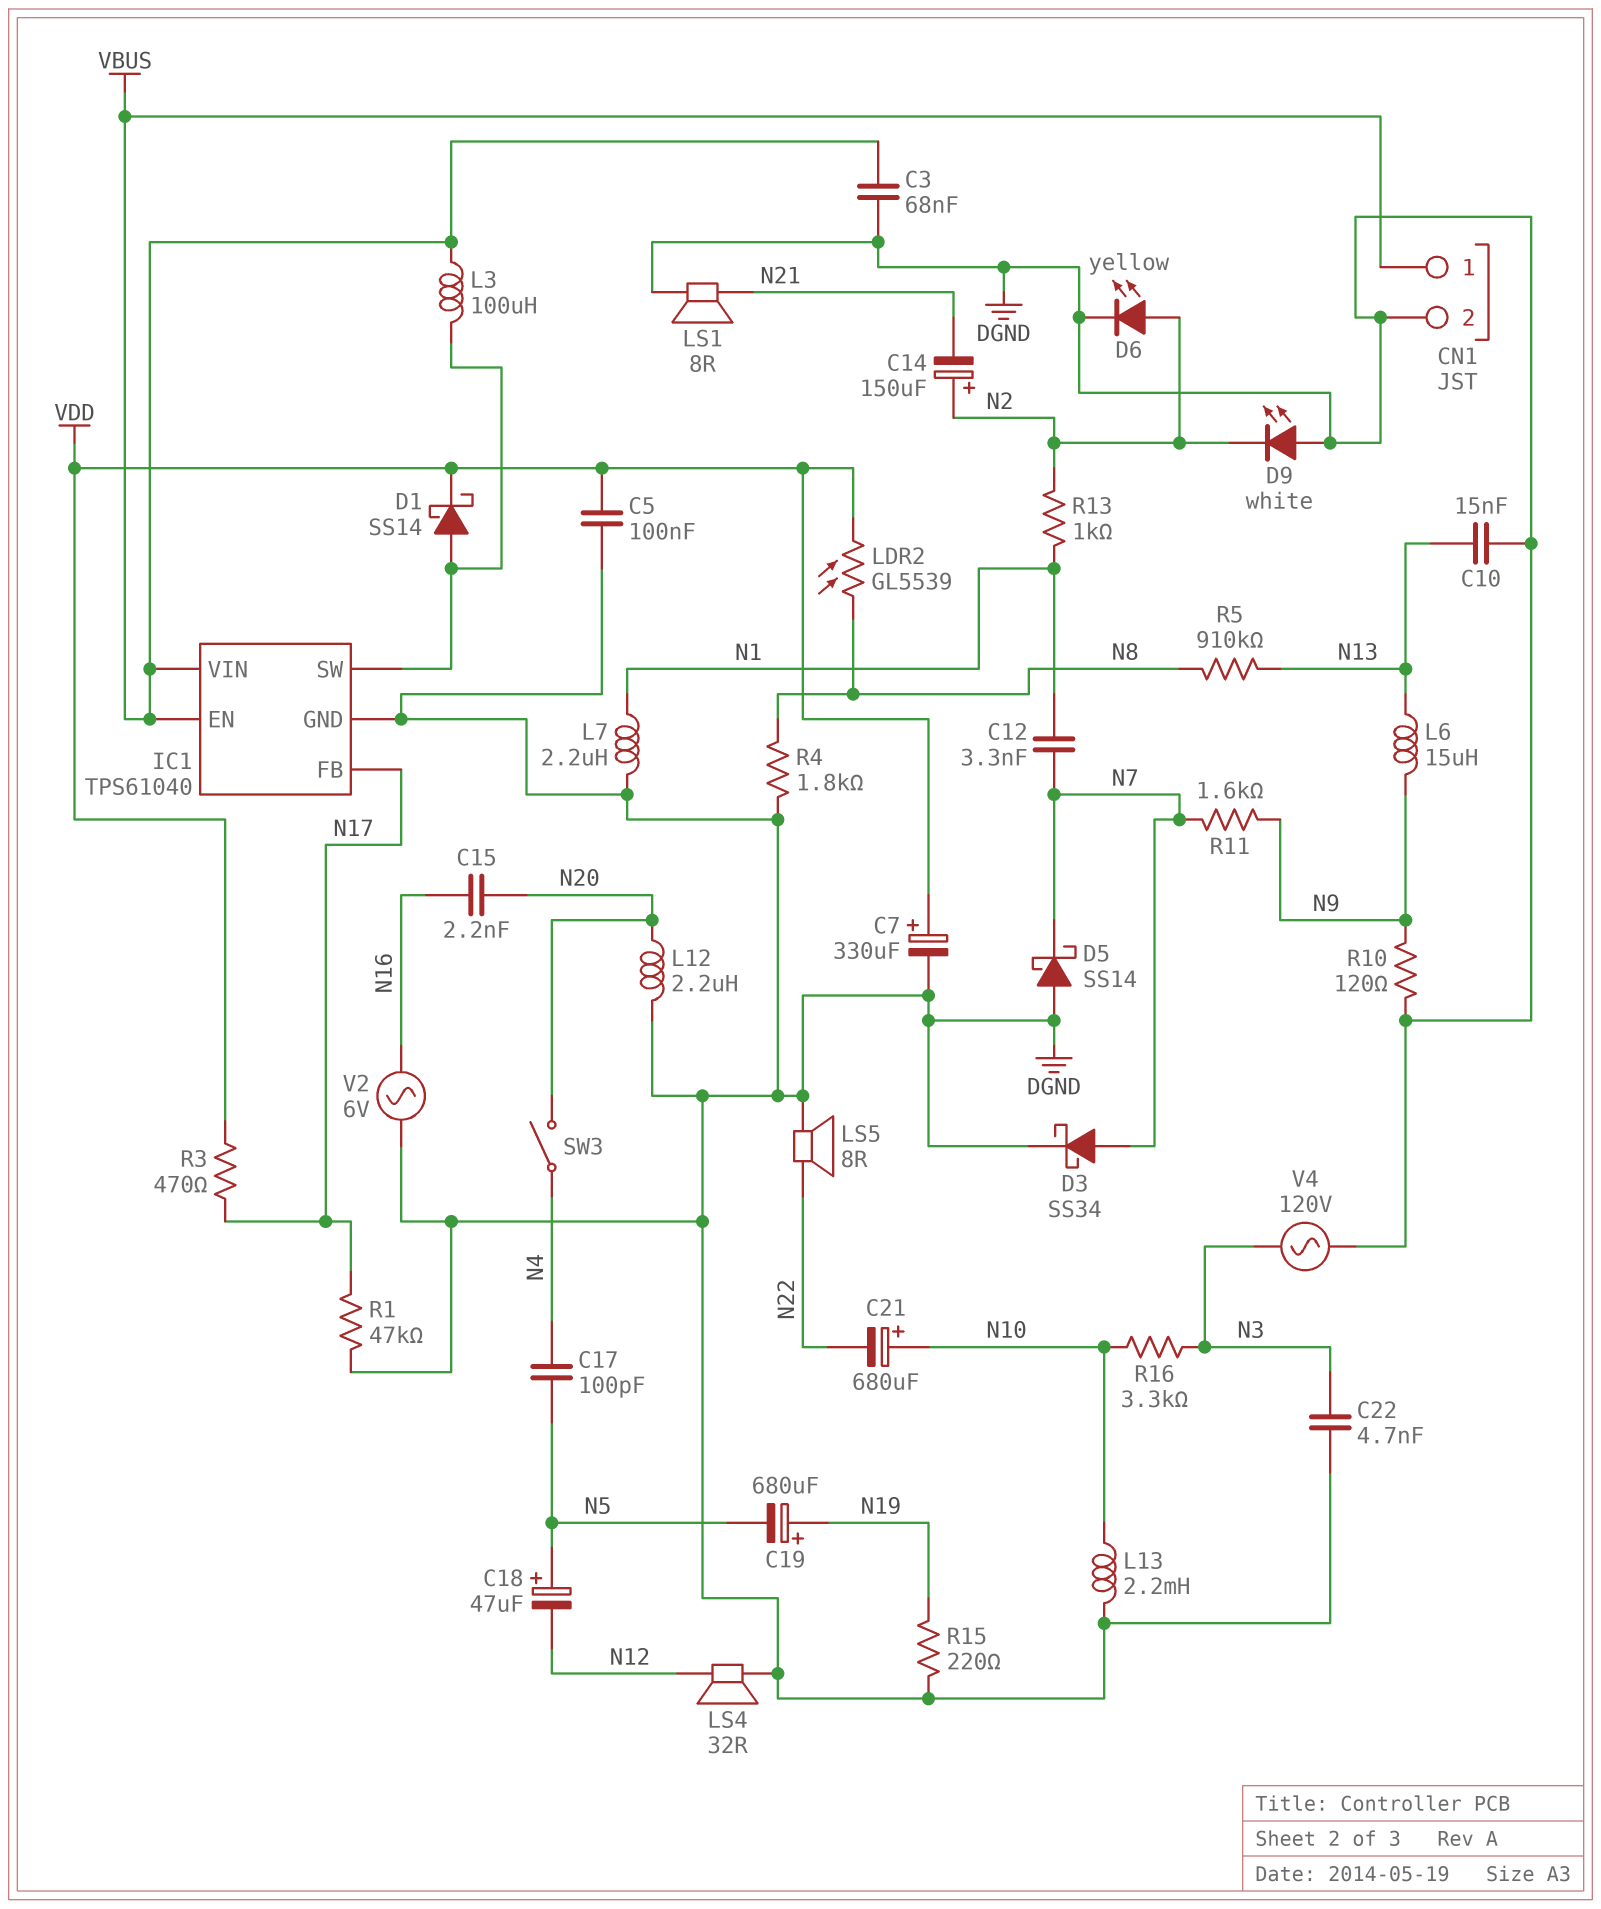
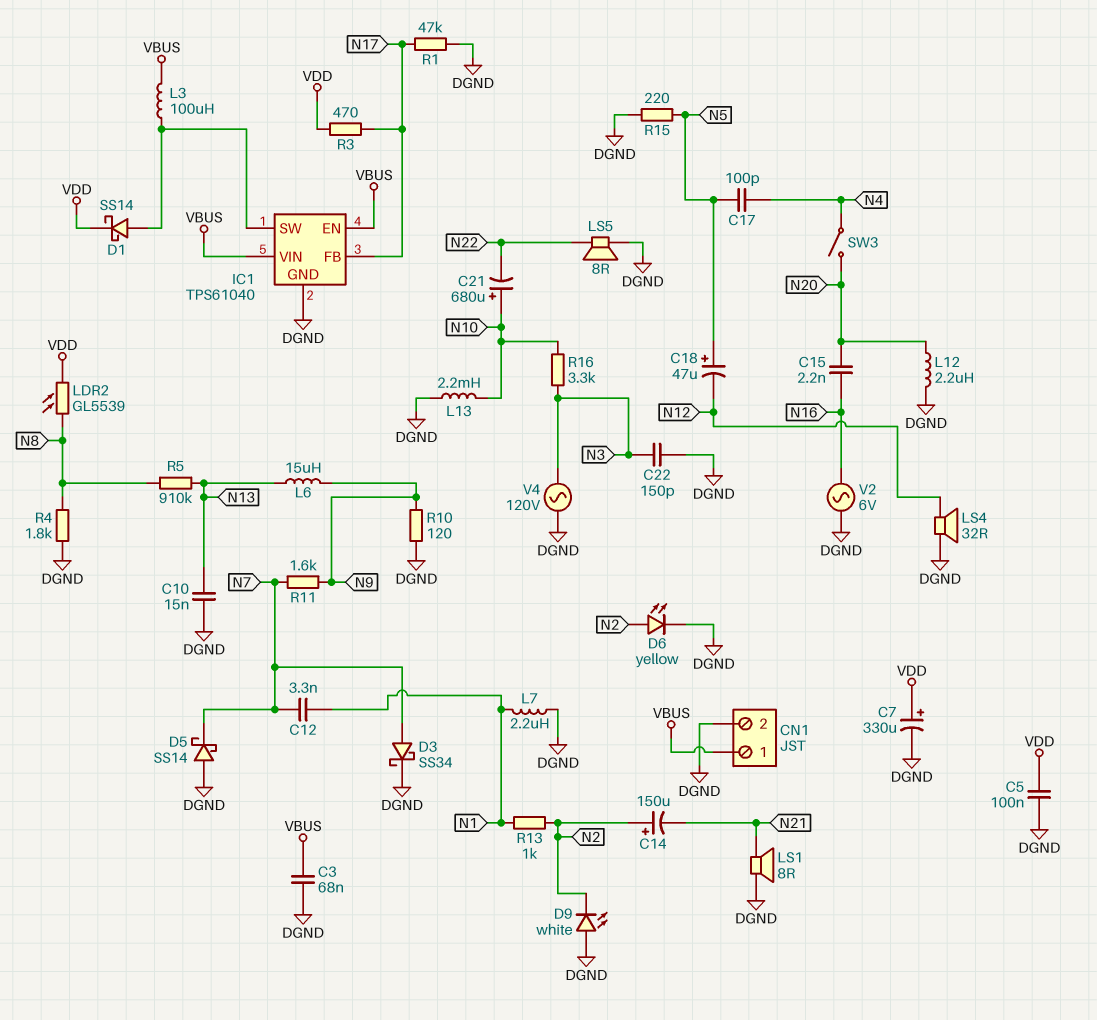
C19: 680uF (plus N19, minus N5) -> none
C22: 4.7nF (DGND, N3) -> 150pF (DGND, N3)
R15: 220 (DGND, N19) -> 220 (DGND, N5)

